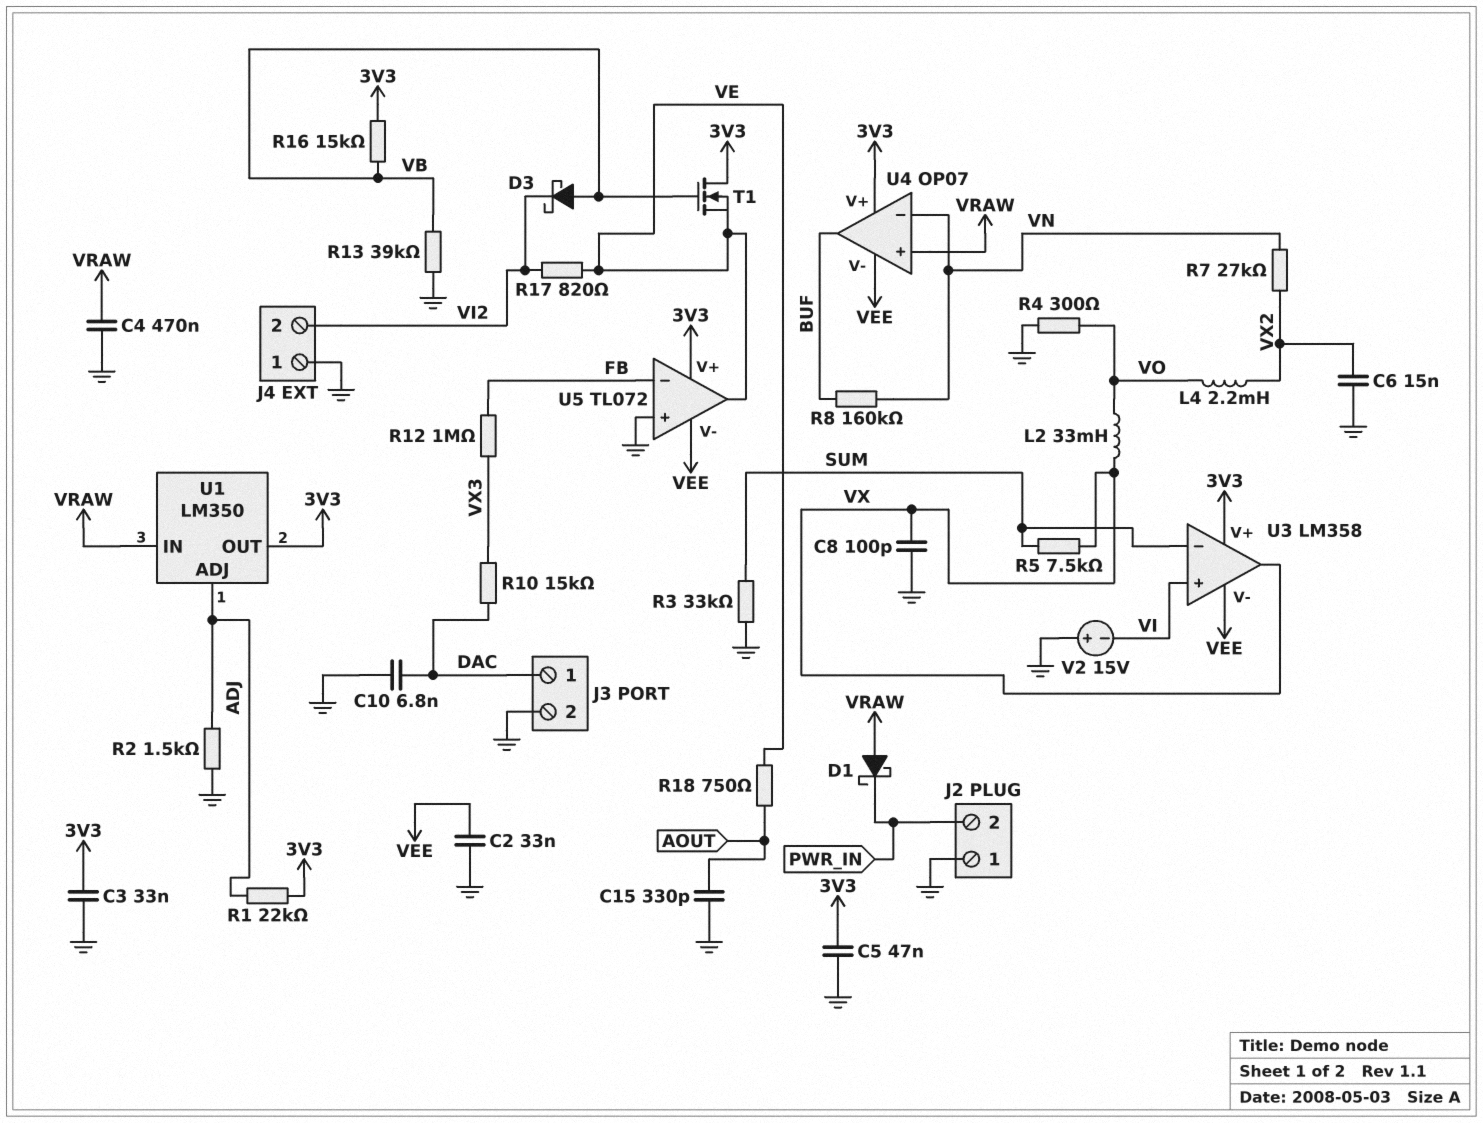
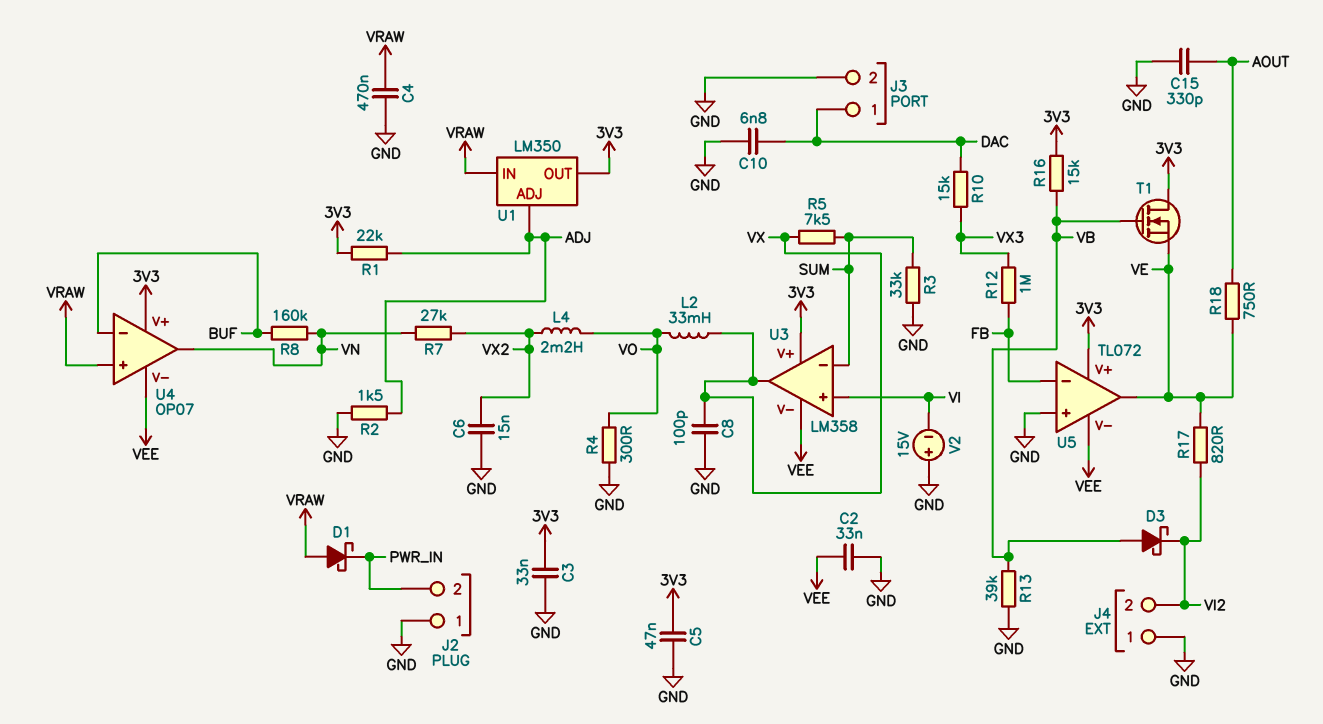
U4 pin in-: VN -> BUF
U4 pin out: BUF -> VN

